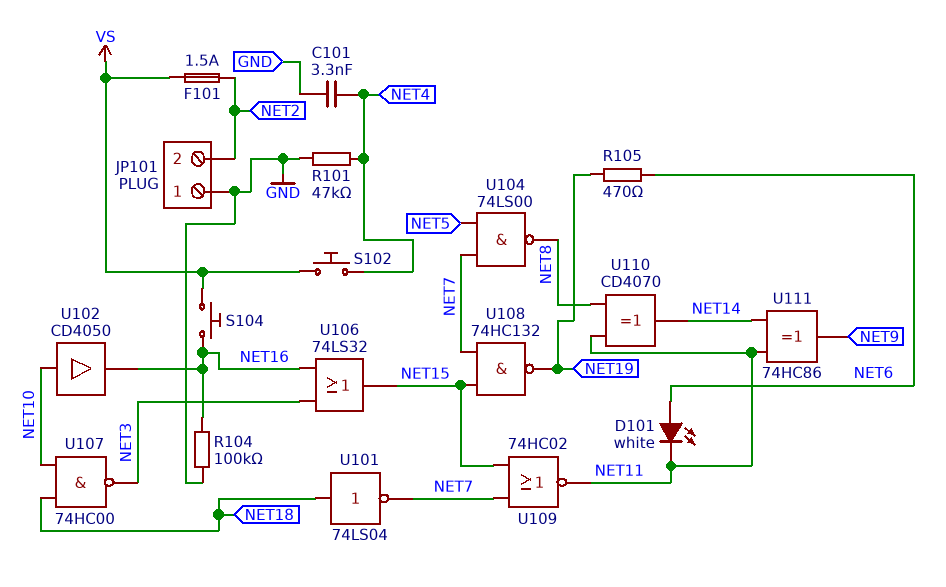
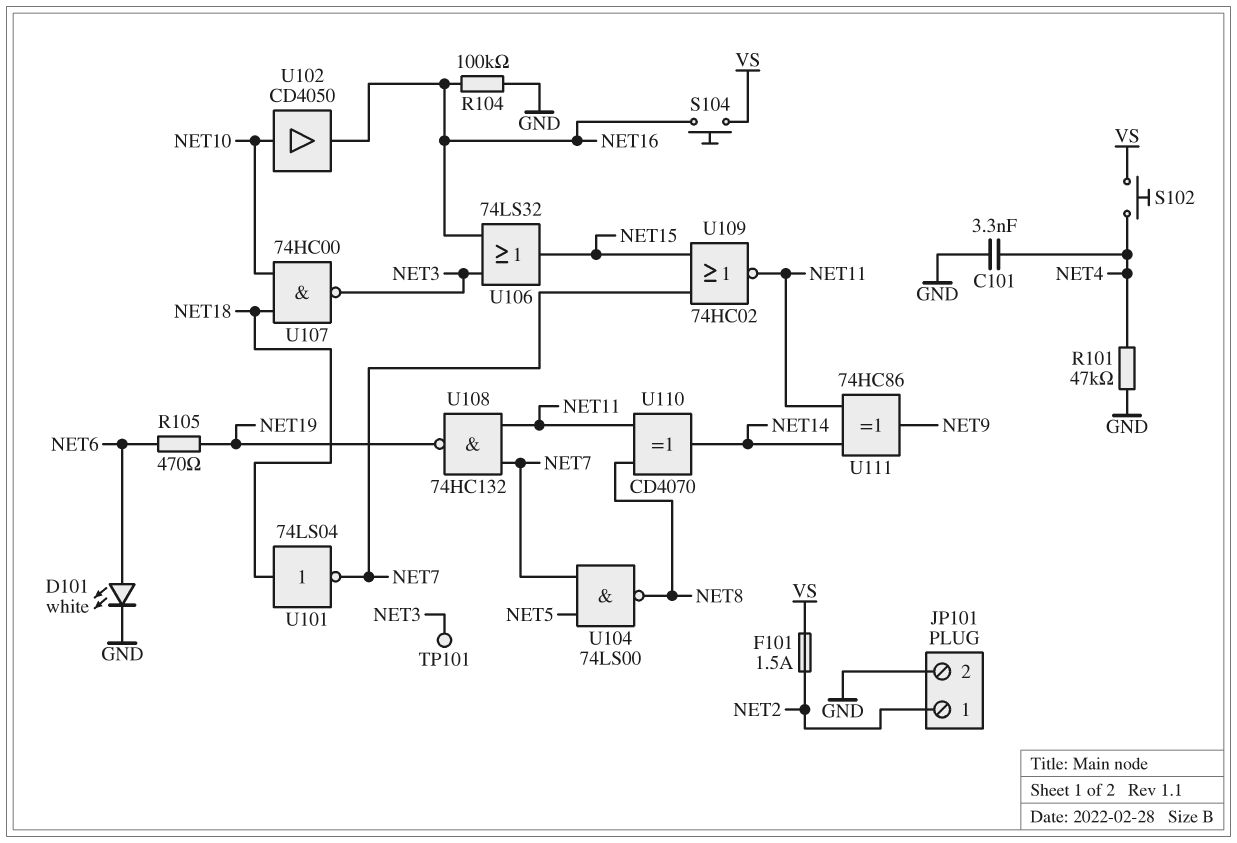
D101: LED white (A NET6, K NET11) -> LED white (A NET6, K GND)
JP101 pin 1: GND -> NET2
JP101 pin 2: NET2 -> GND
TP101: none -> test point (NET3)
U108: NAND 74HC132 (in NET7, in NET15, out NET19) -> NAND 74HC132 (in NET7, in NET11, out NET19)

